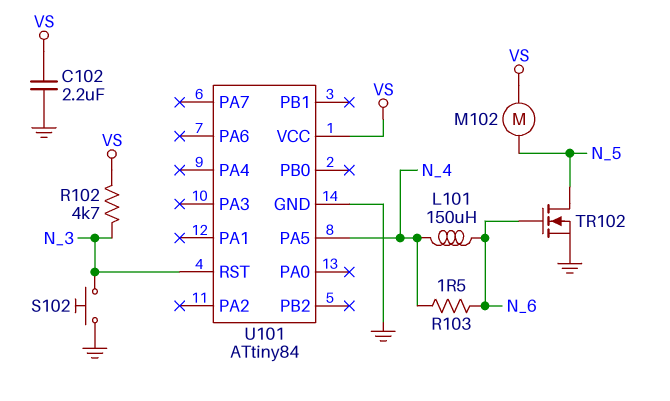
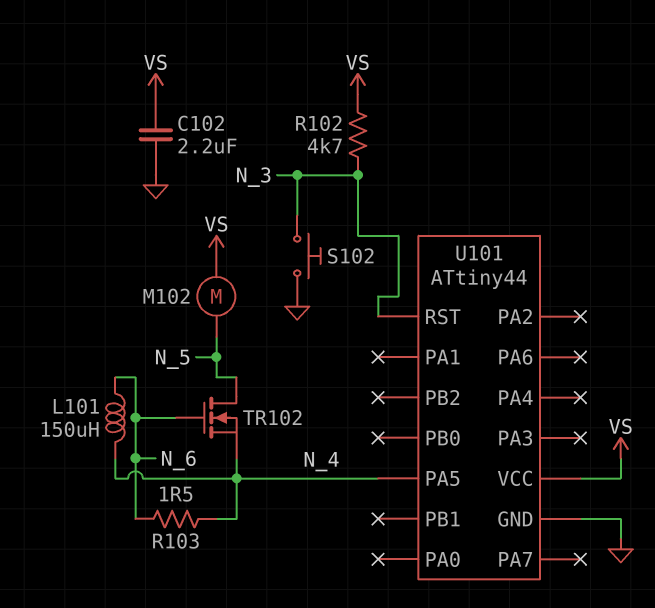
TR102: NMOS (G N_6, D N_5, S GND) -> NMOS (G N_6, D N_5, S N_4)
U101: ATtiny84 -> ATtiny44

